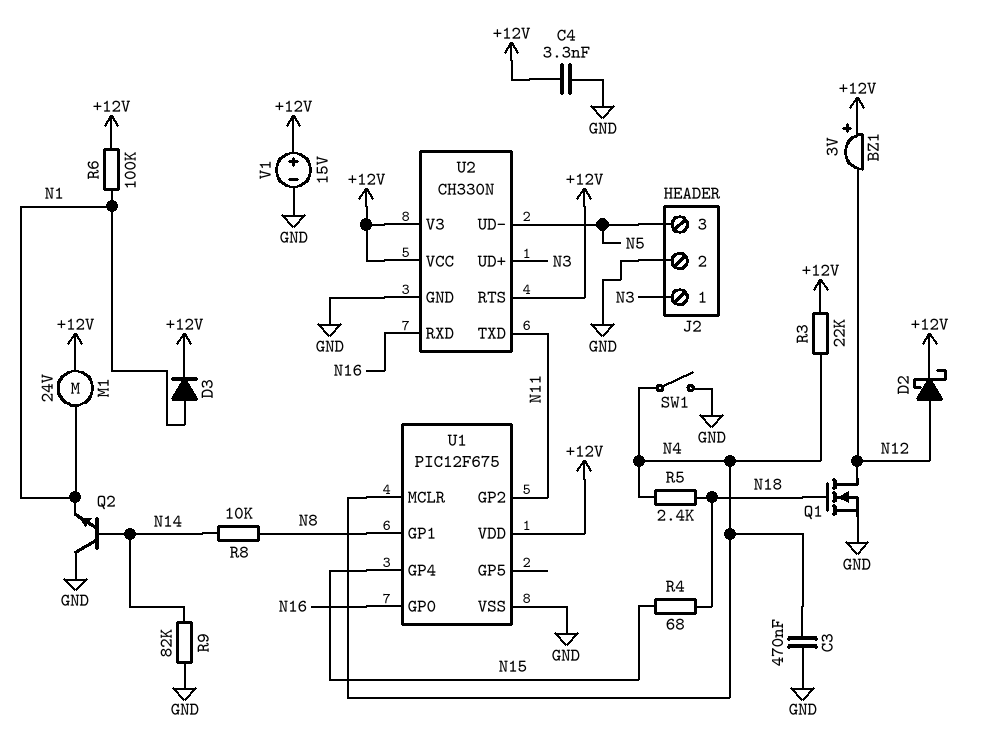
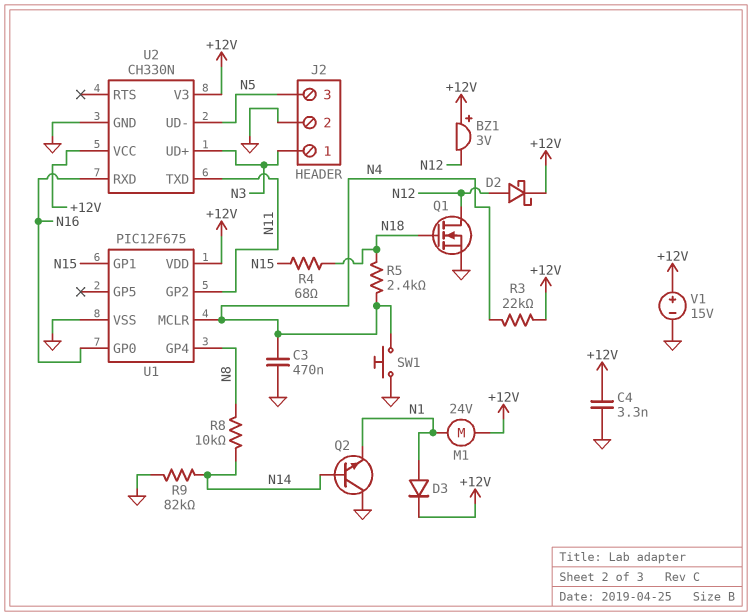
R6: 100k (+12V, N1) -> none
SW1: switch (GND, N4) -> button (GND, N4)
U1 pin GP1: N8 -> N15
U1 pin GP4: N15 -> N8
U2 pin RTS: +12V -> none

